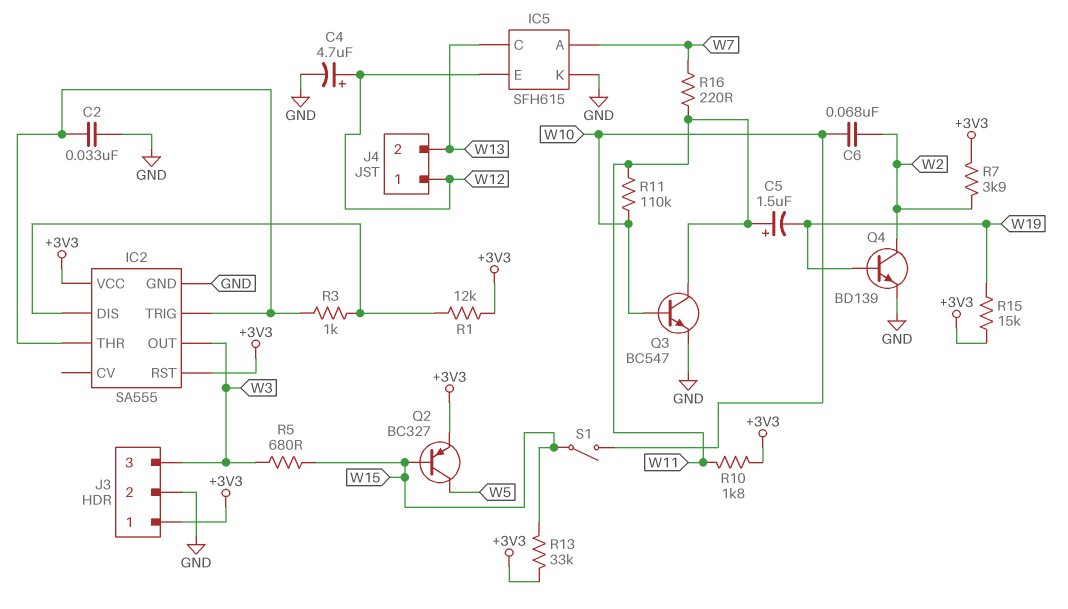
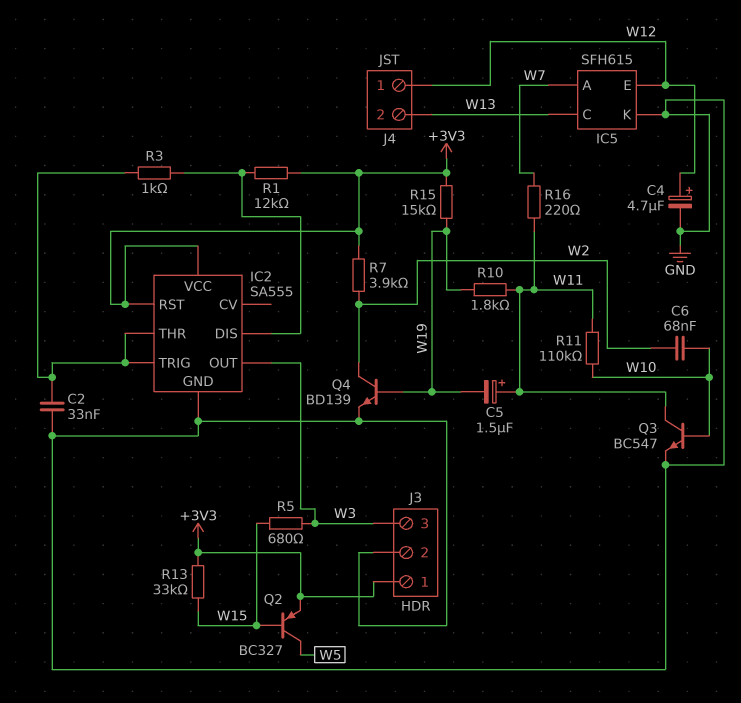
R10: 1.8k (+3V3, W11) -> 1.8k (W11, W19)
S1: switch (W10, W15) -> none

